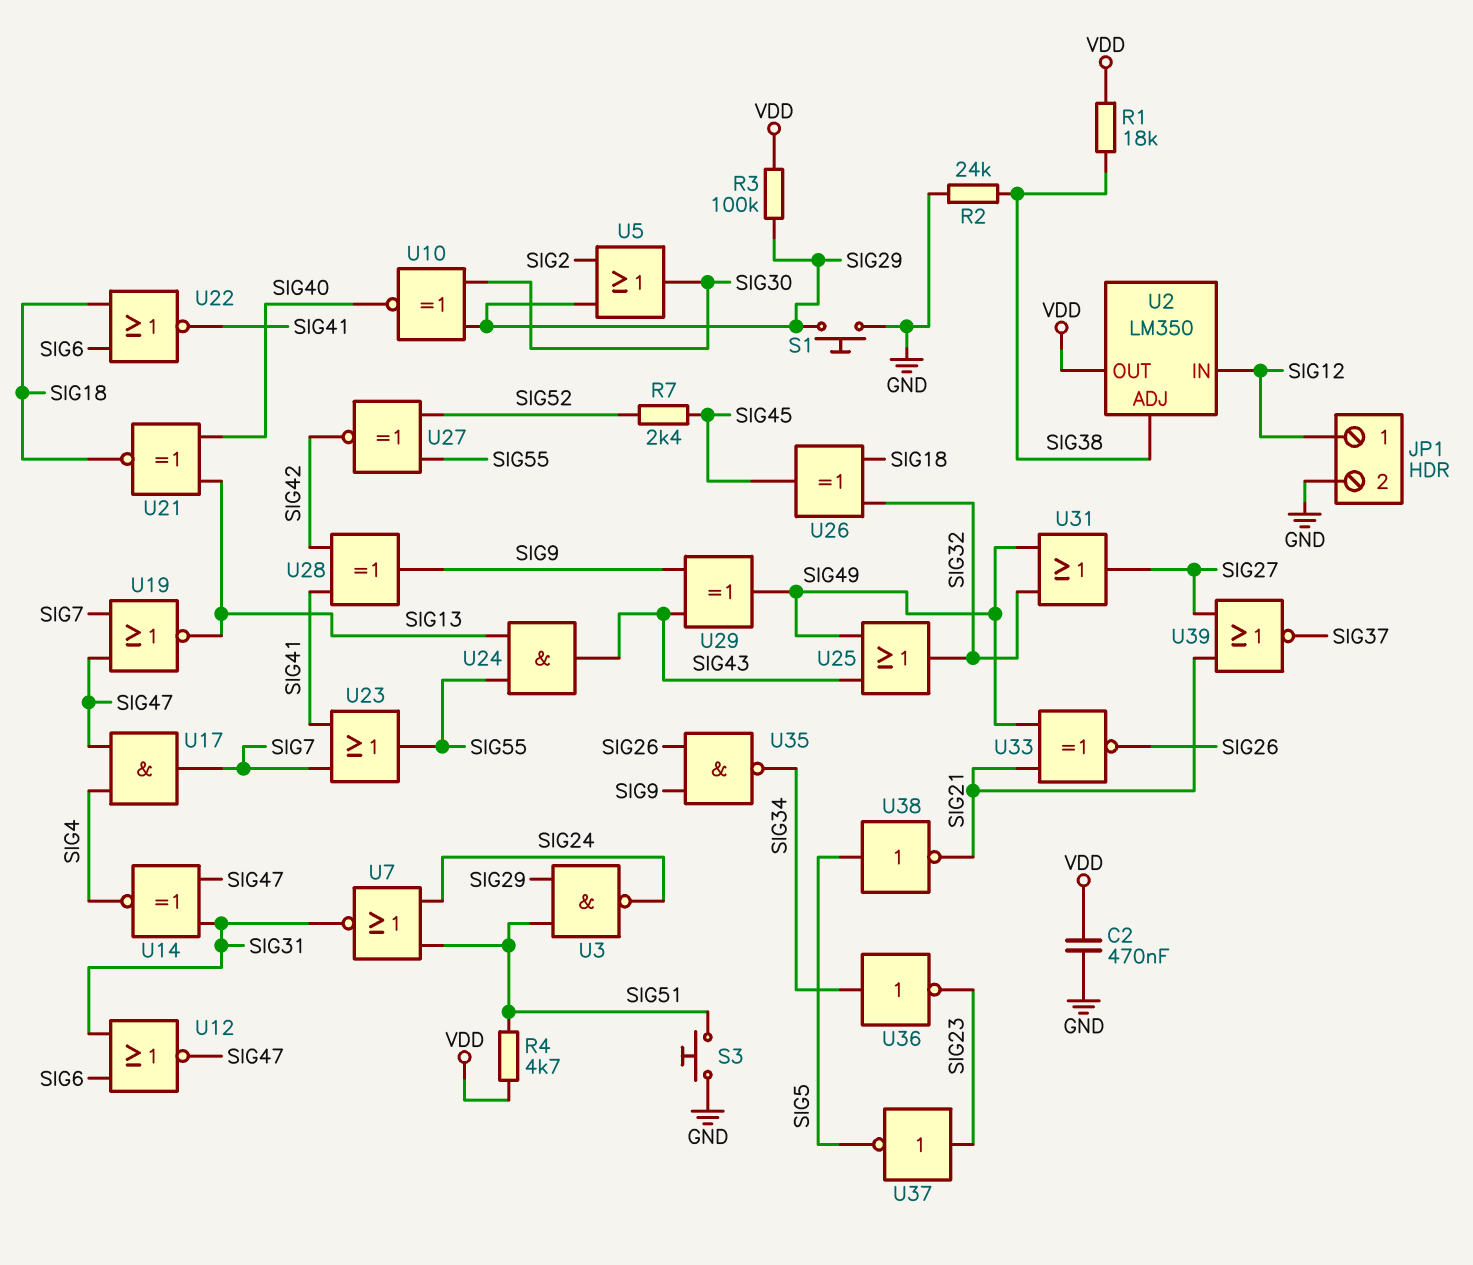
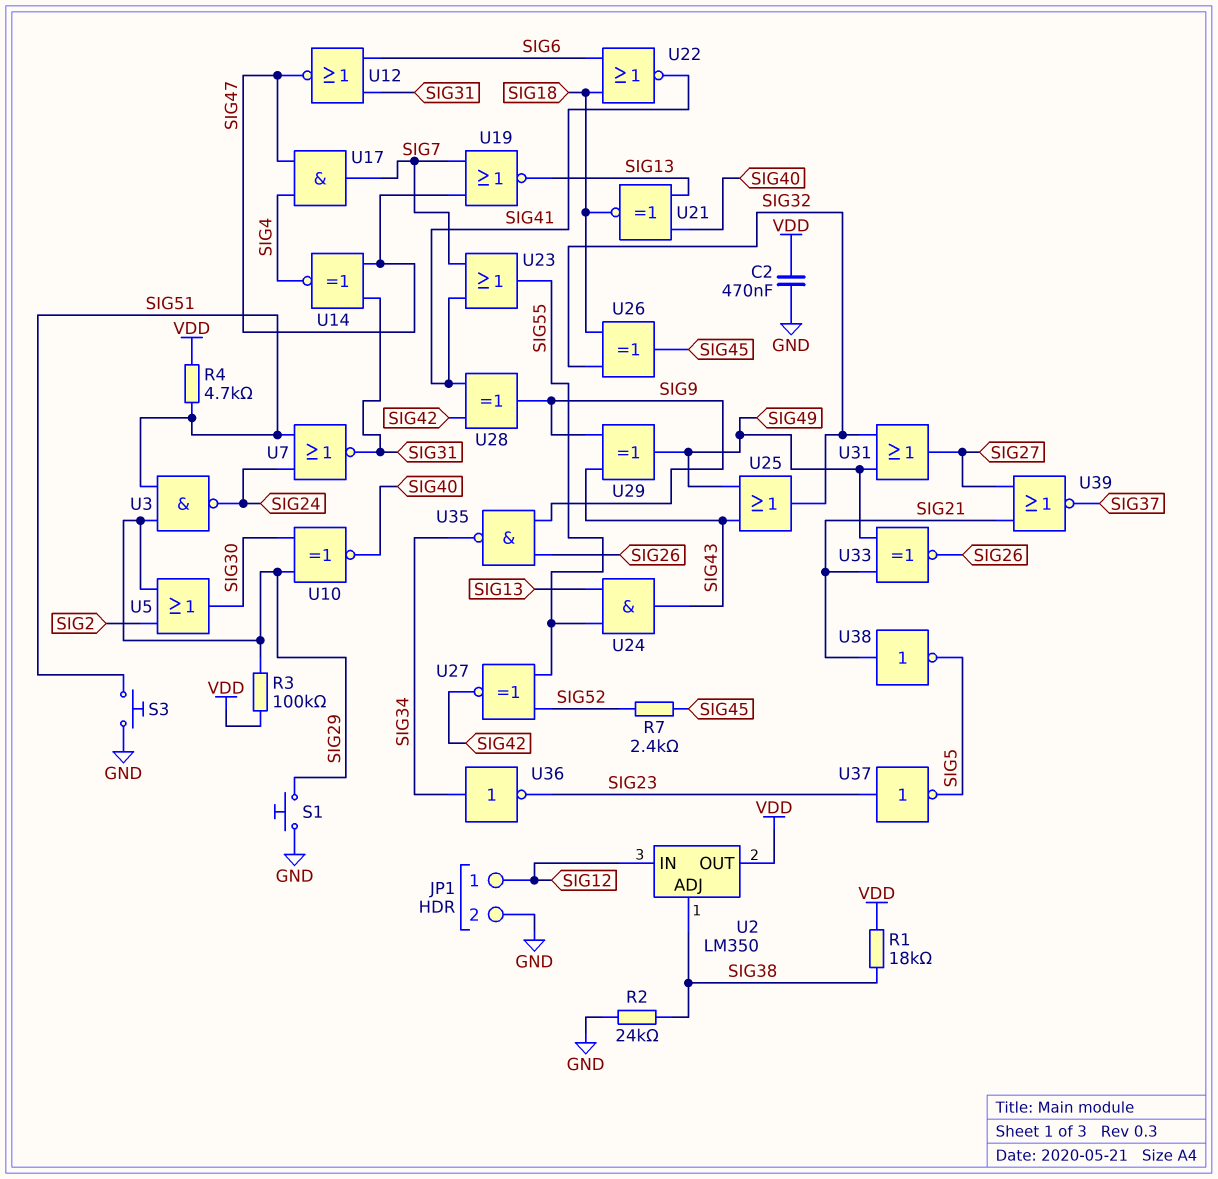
U38: NOT (in SIG5, out SIG21) -> NOT (in SIG21, out SIG5)

